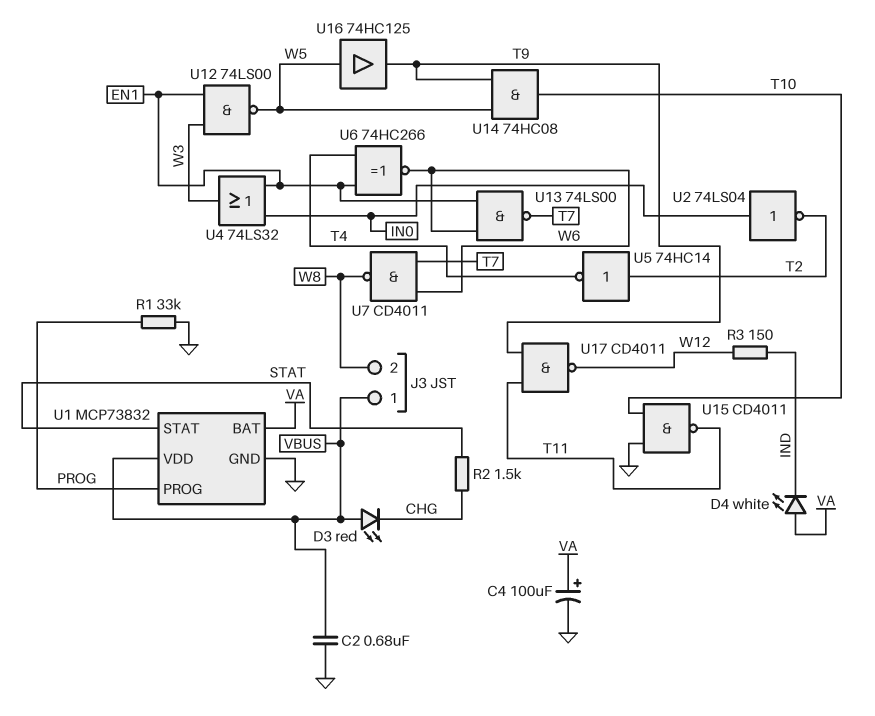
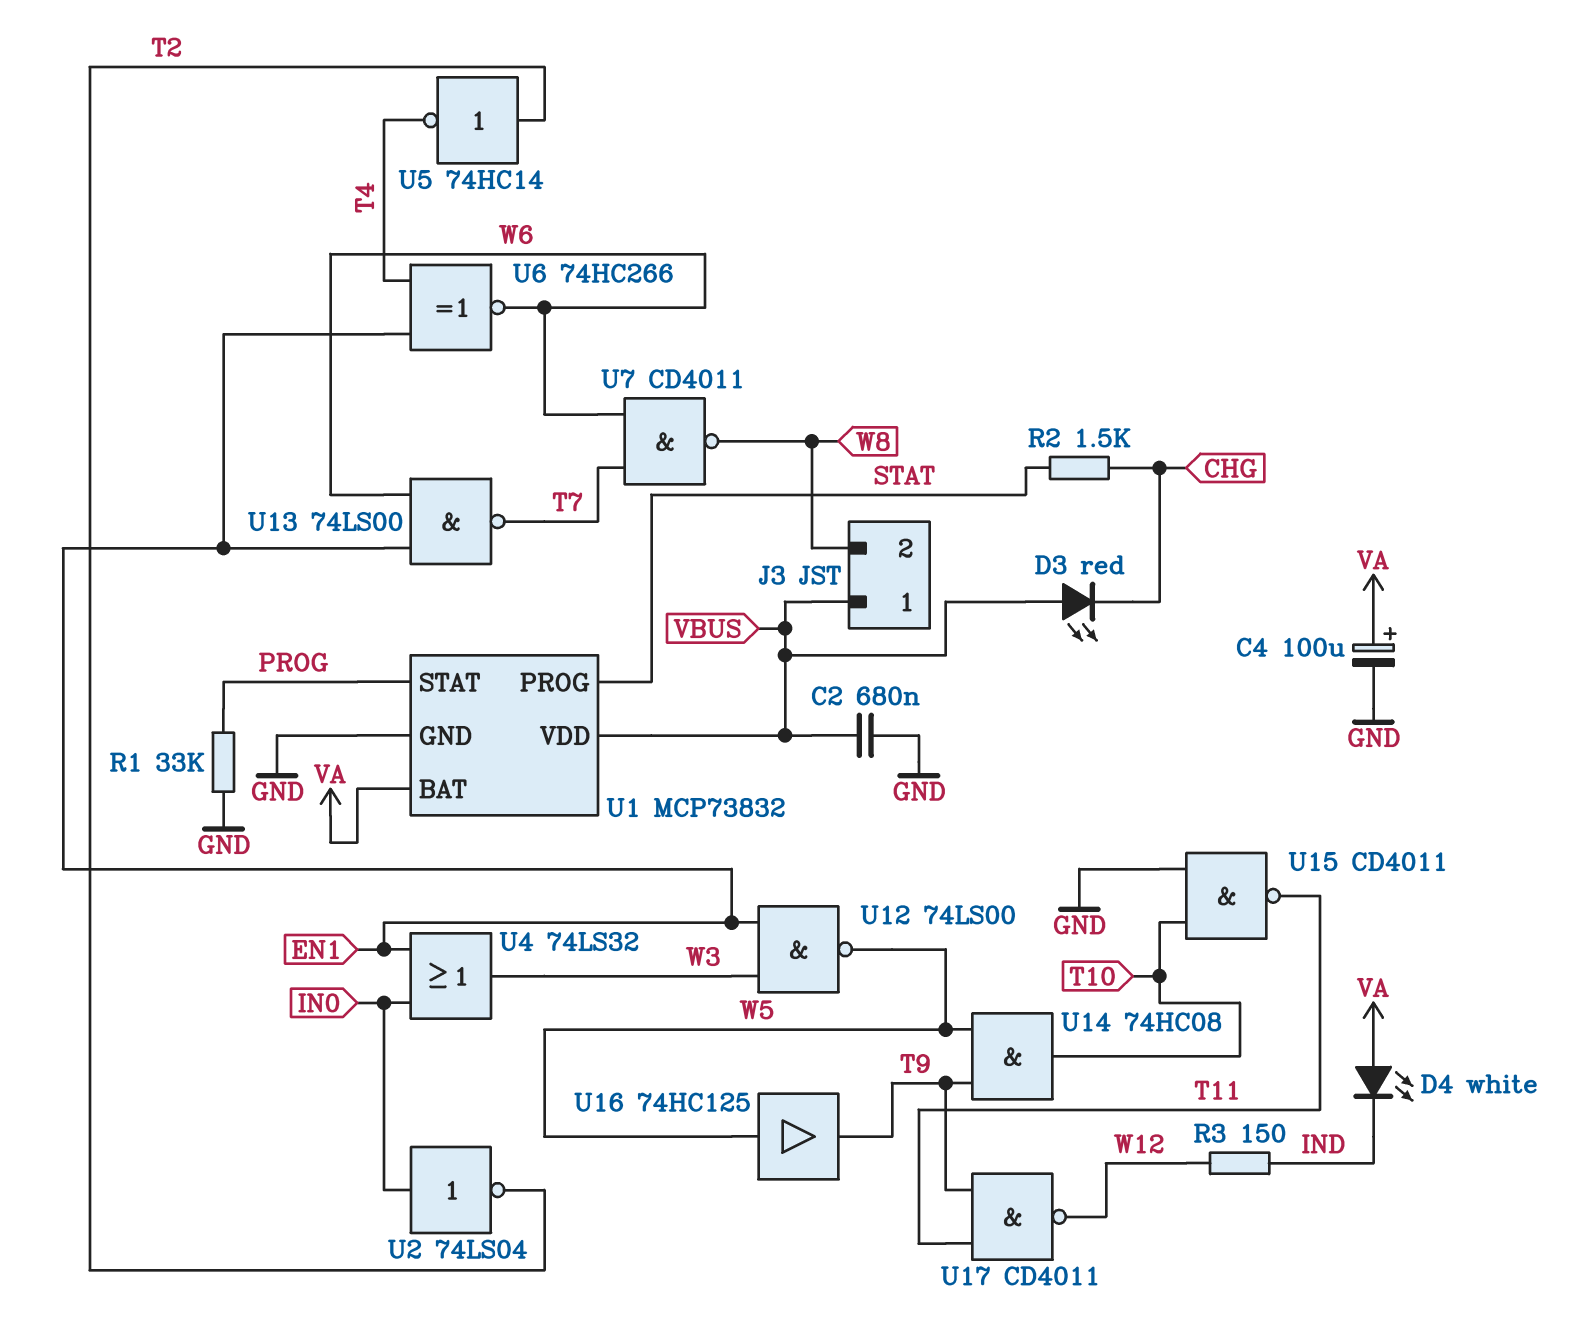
U1 pin PROG: PROG -> STAT
U1 pin STAT: STAT -> PROG

